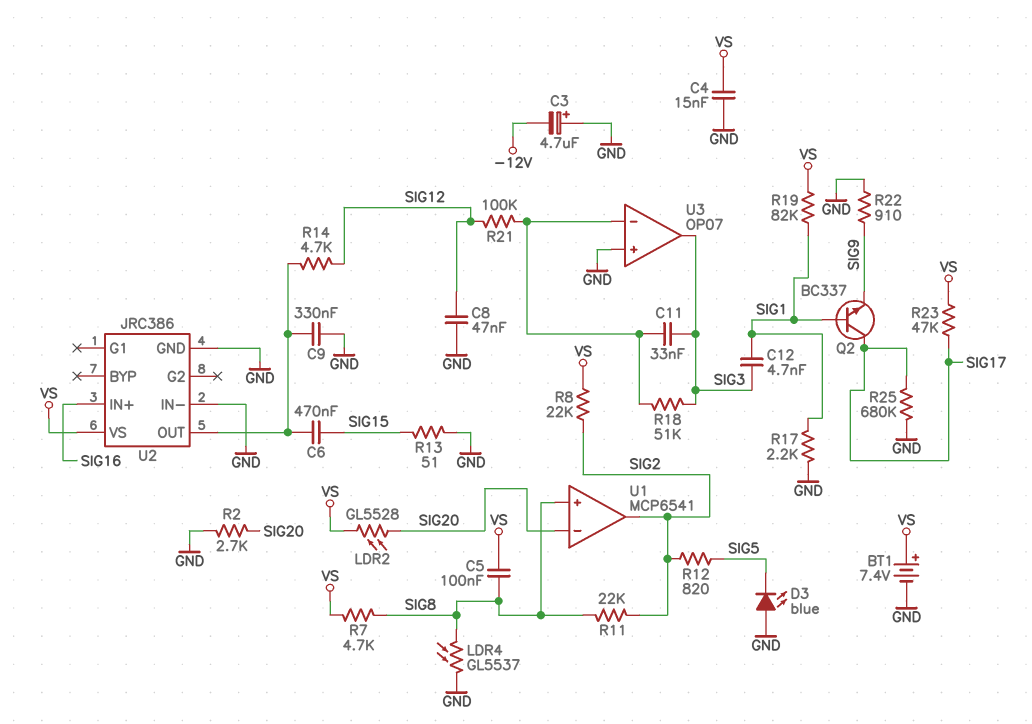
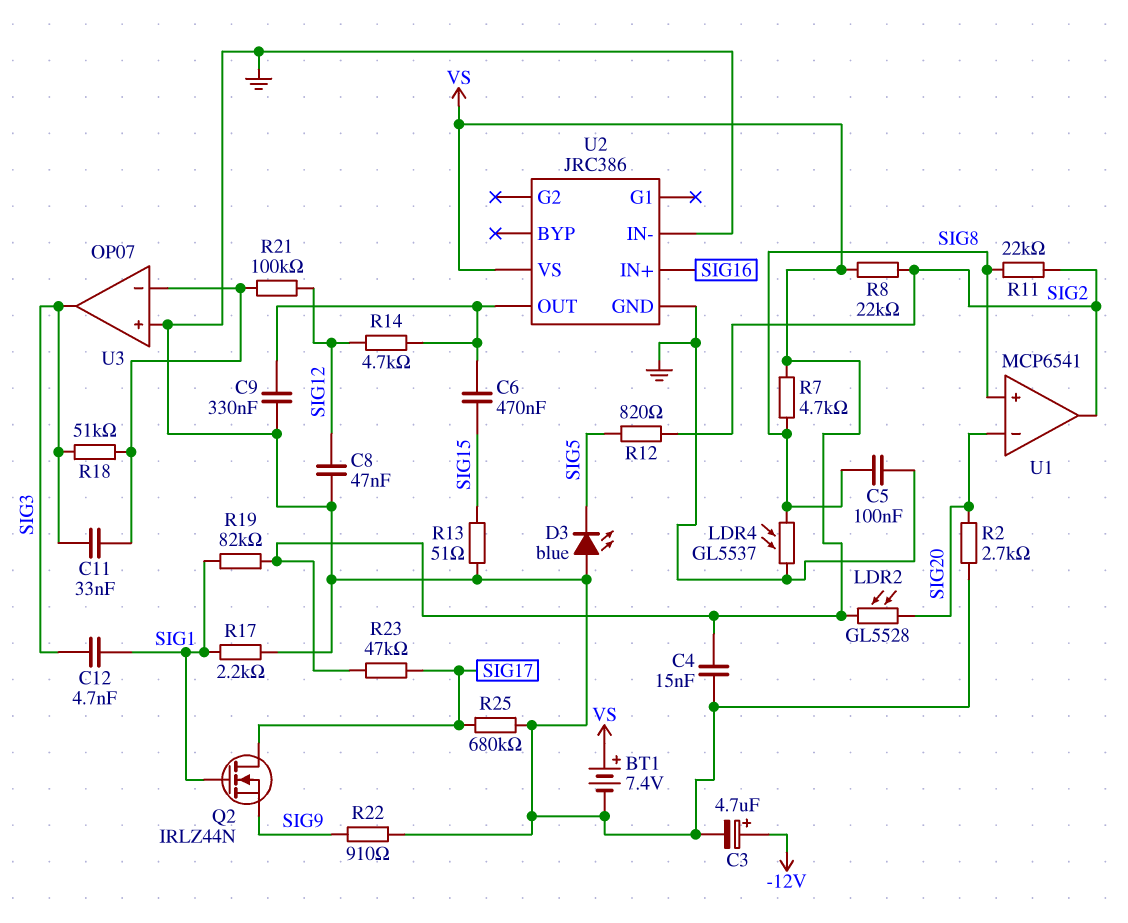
C3: 4.7uF (plus GND, minus -12V) -> 4.7uF (plus -12V, minus GND)
C5: 100nF (SIG8, VS) -> 100nF (GND, SIG8)
Q2: NPN BC337 (B SIG1, C SIG17, E SIG9) -> NMOS IRLZ44N (G SIG1, D SIG17, S SIG9)

